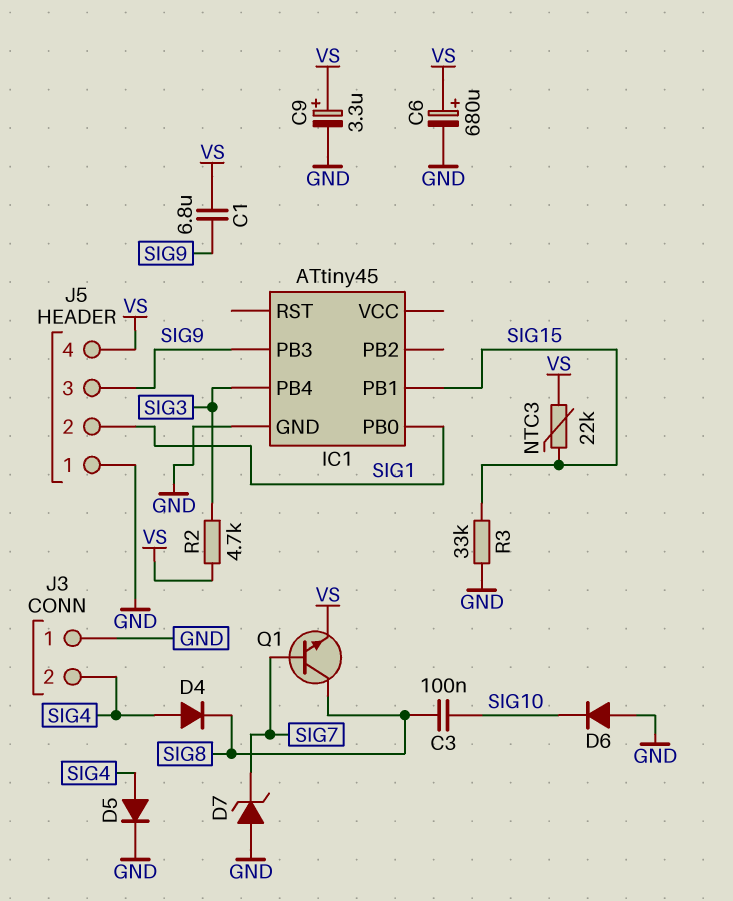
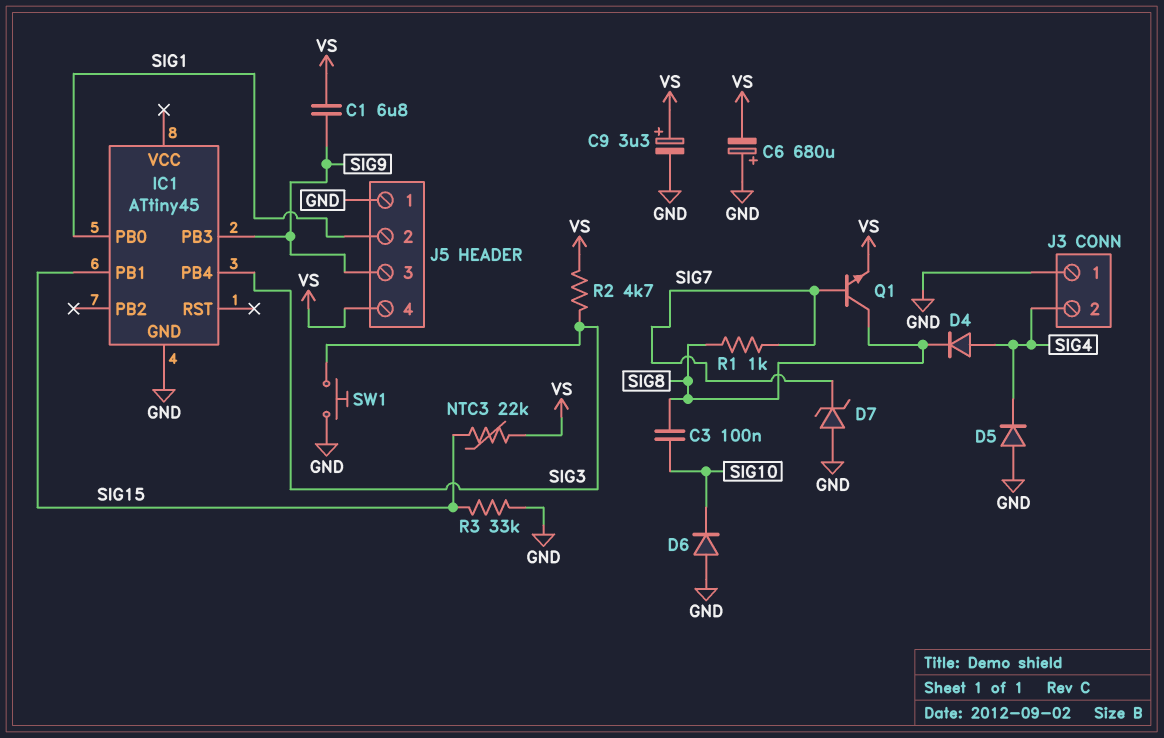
C6: 680uF (plus VS, minus GND) -> 680uF (plus GND, minus VS)
D5: diode (A SIG4, K GND) -> diode (A GND, K SIG4)
R1: none -> 1k (SIG7, SIG8)
SW1: none -> button (GND, SIG3)

